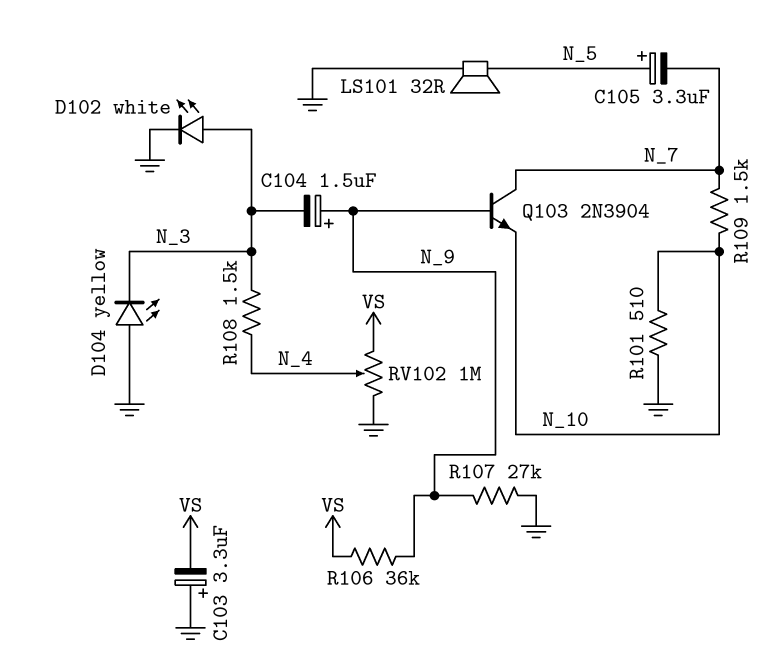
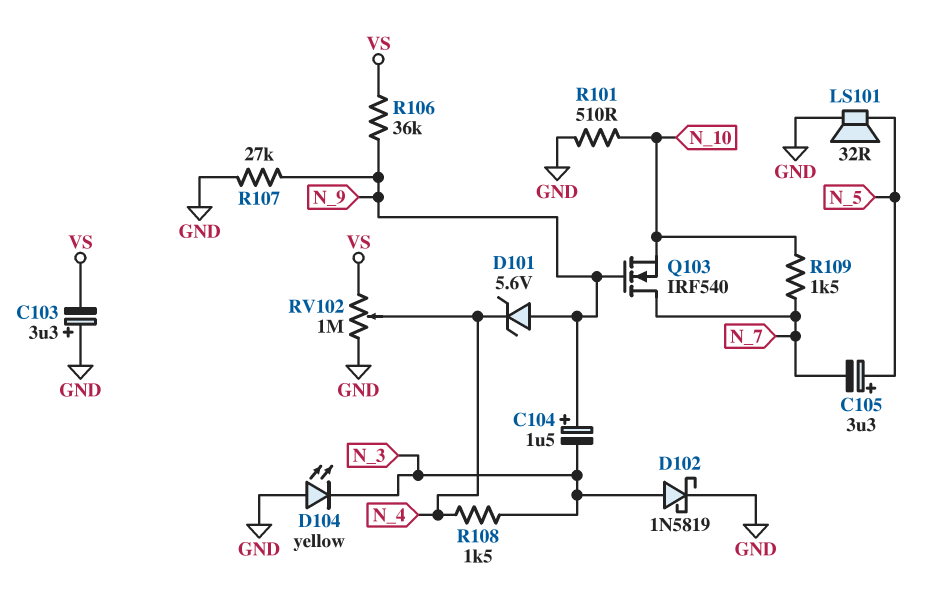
D101: none -> zener 5.6V (A N_9, K N_4)
D102: LED white (A N_3, K GND) -> schottky 1N5819 (A N_3, K GND)
Q103: NPN 2N3904 (B N_9, C N_7, E N_10) -> NMOS IRF540 (G N_9, D N_7, S N_10)

